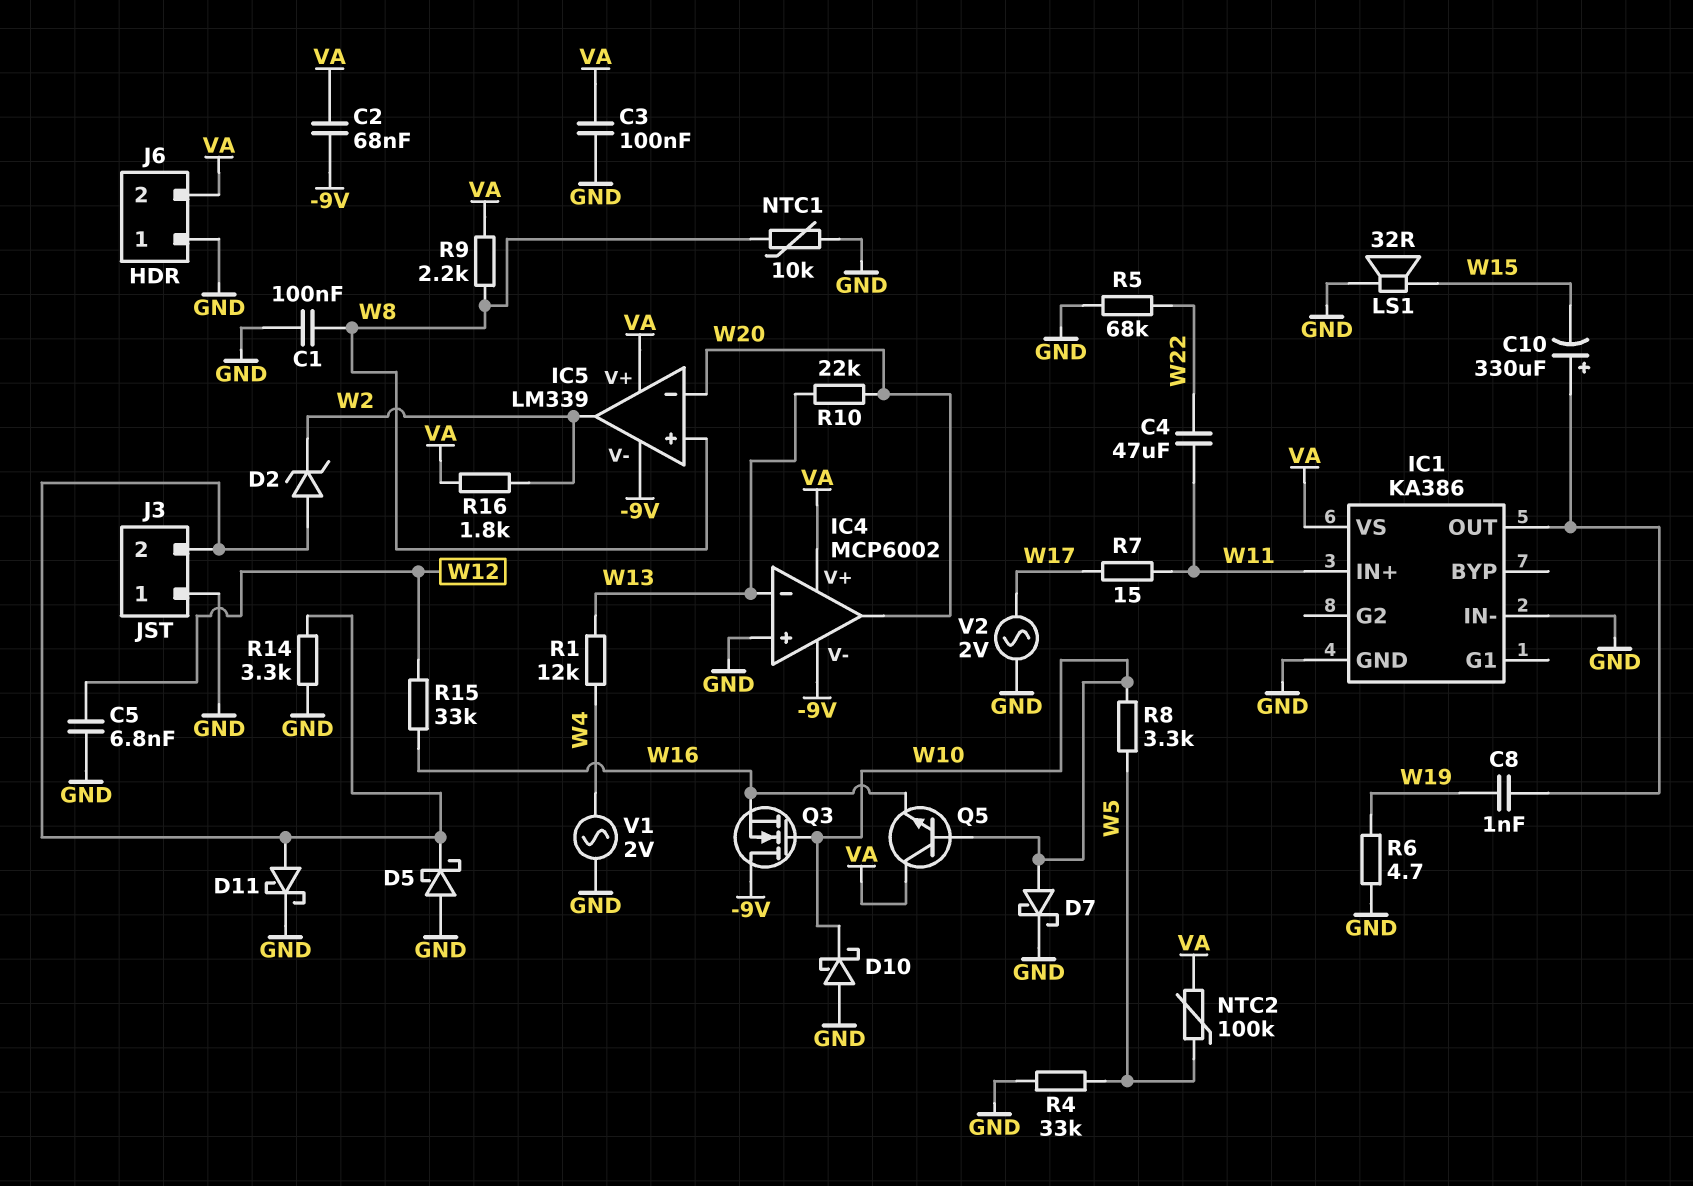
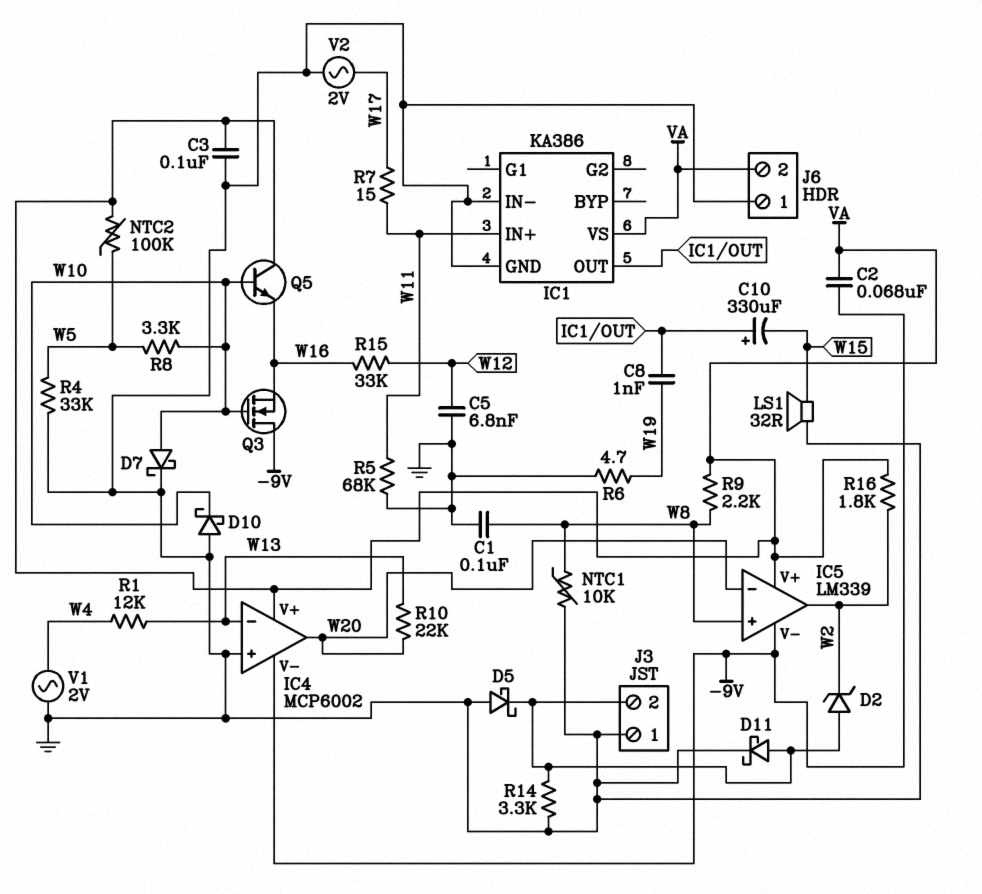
C4: 47uF (W11, W22) -> none
R5: 68k (GND, W22) -> 68k (GND, W11)

